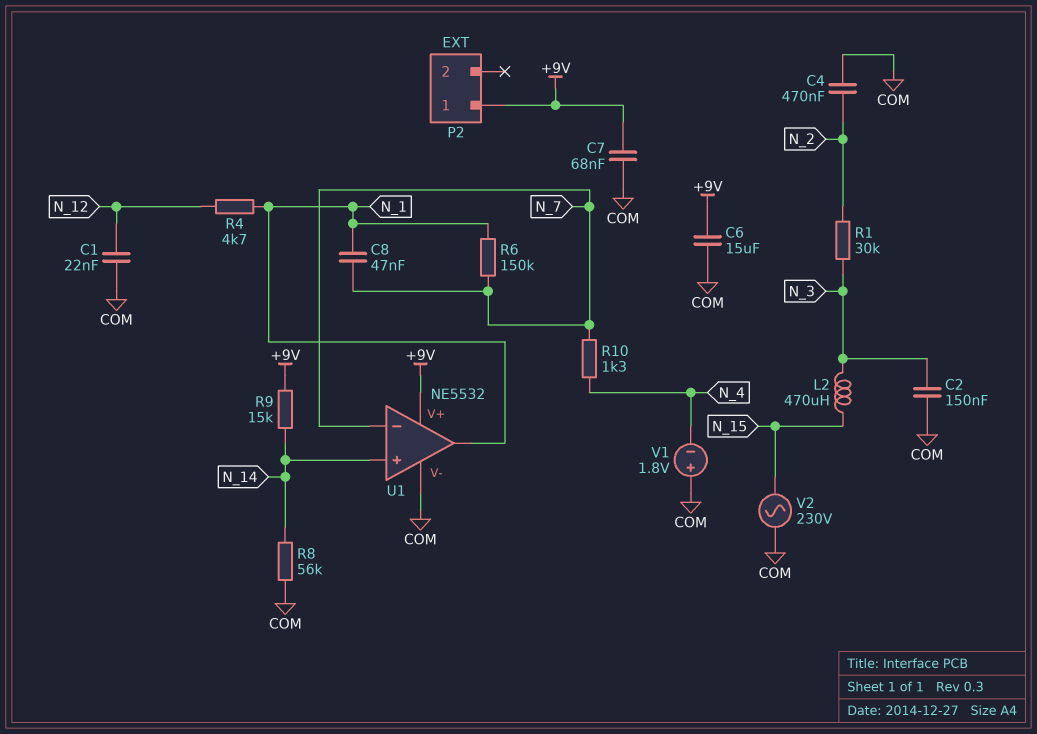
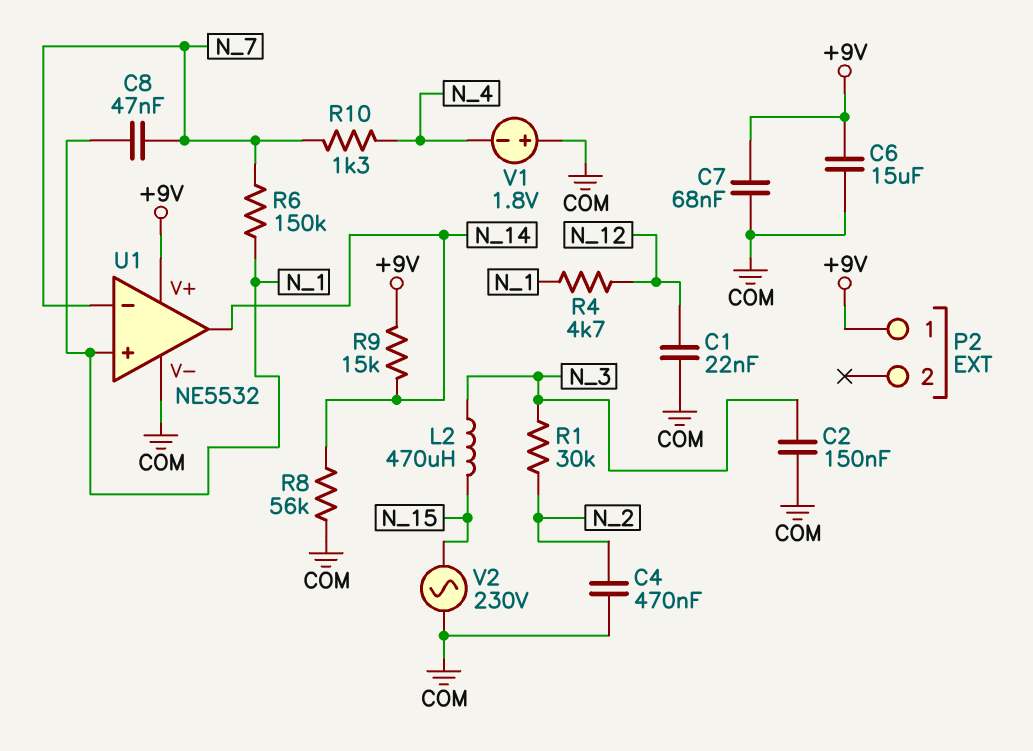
U1 pin in+: N_14 -> N_1
U1 pin out: N_1 -> N_14

